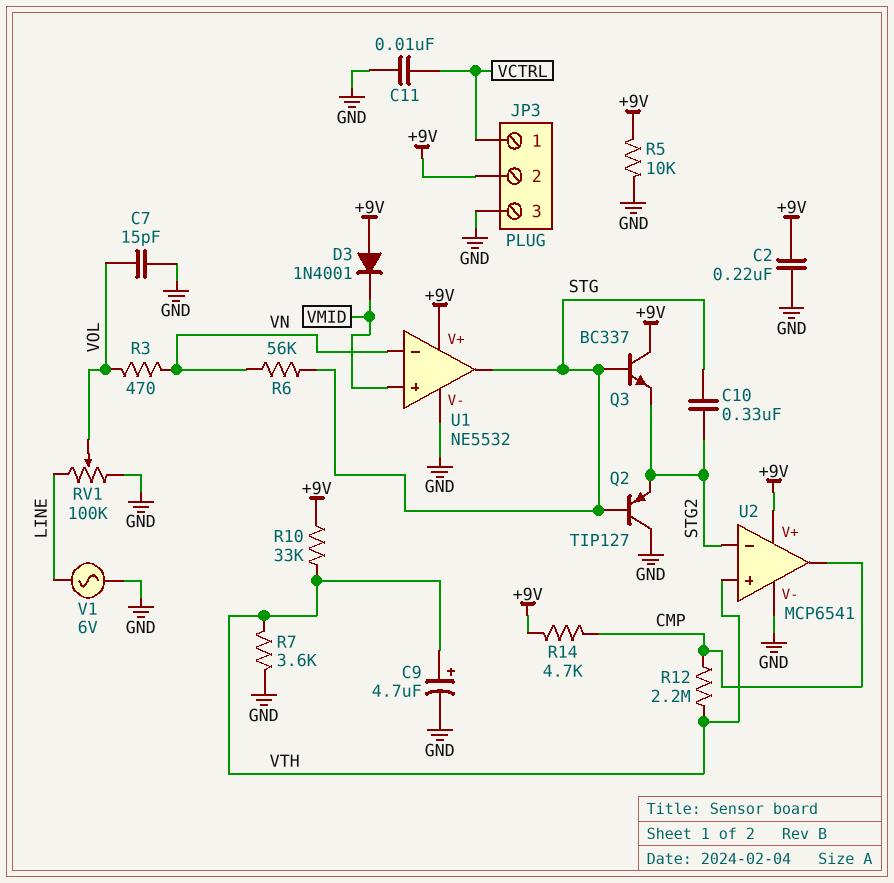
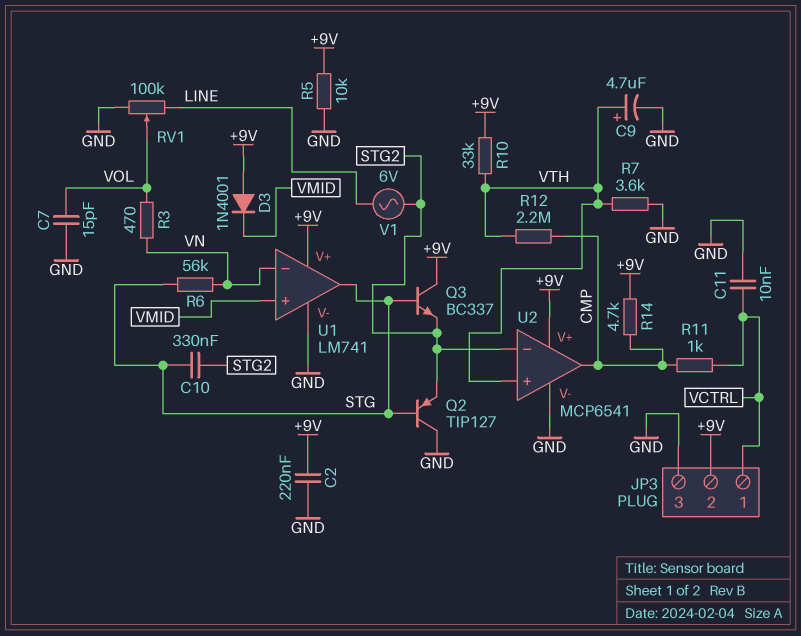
R11: none -> 1k (CMP, VCTRL)
U1: NE5532 -> LM741
V1: AC 6V (GND, LINE) -> AC 6V (LINE, STG2)

